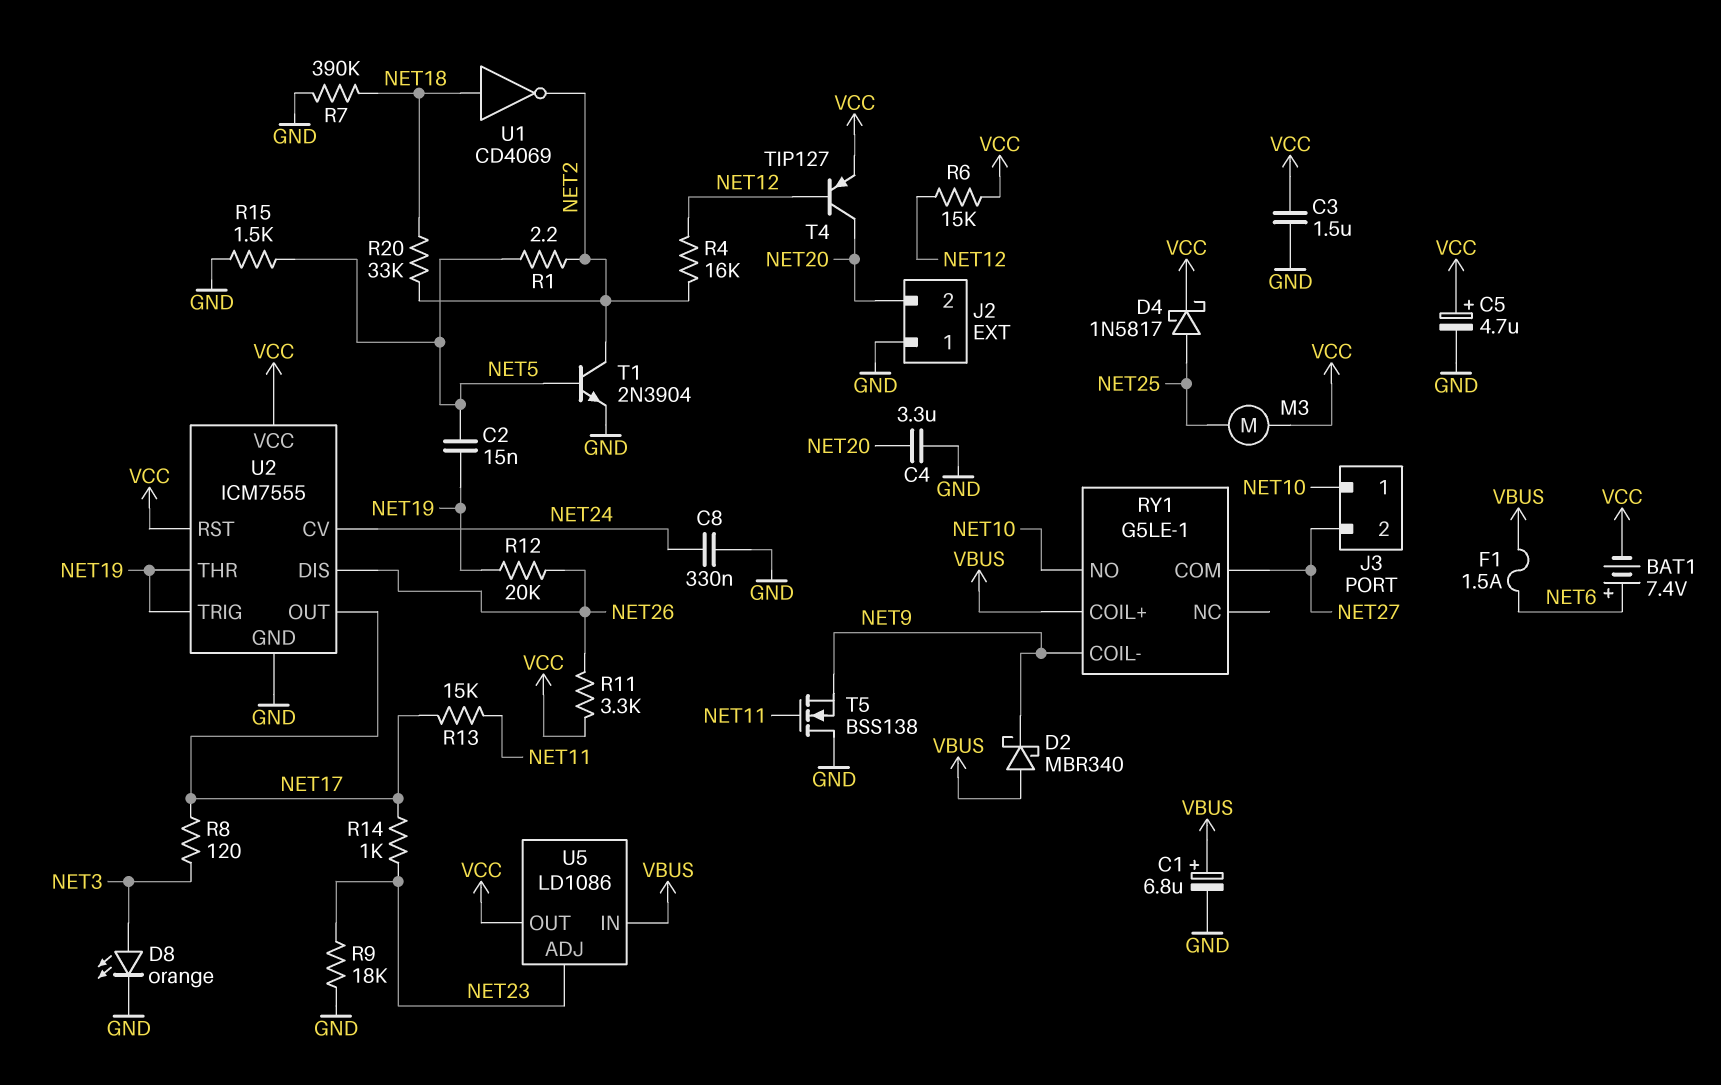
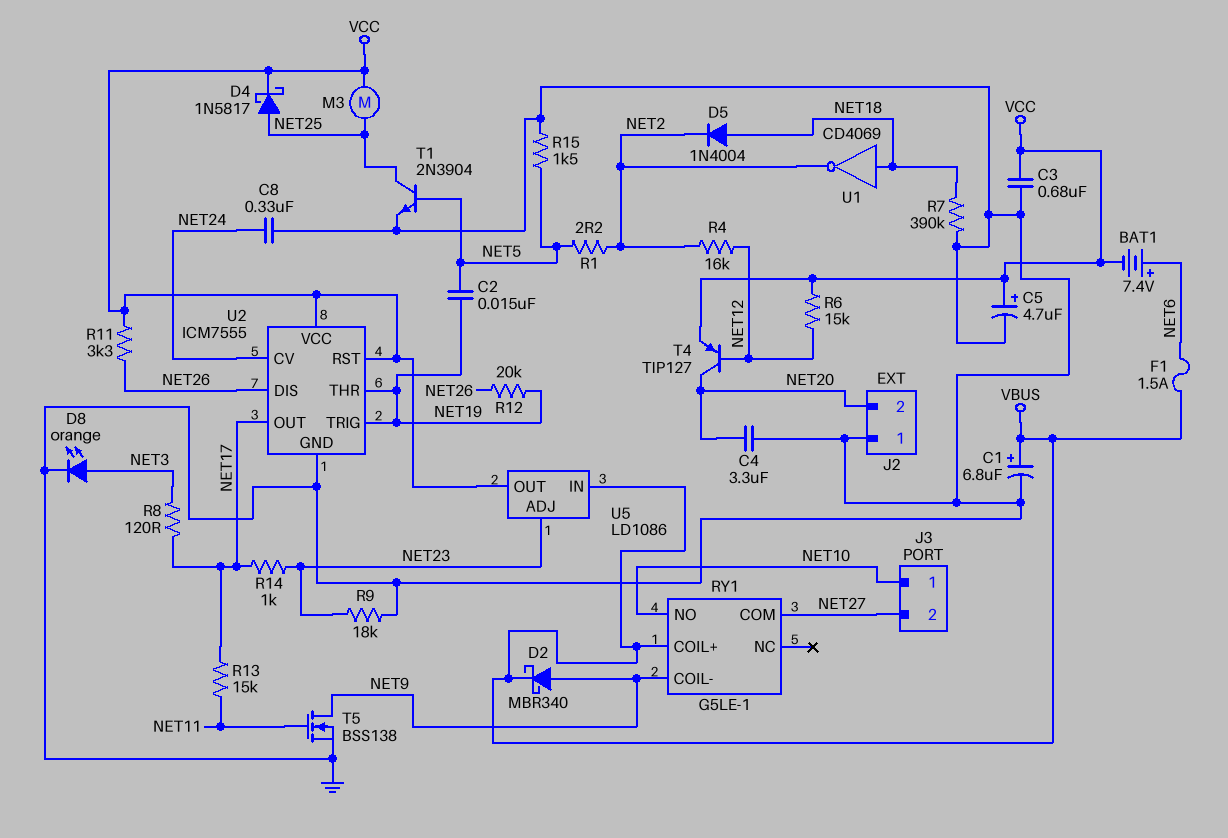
C3: 1.5uF (GND, VCC) -> 680nF (GND, VCC)
D2: schottky MBR340 (A VBUS, K NET9) -> schottky MBR340 (A NET9, K VBUS)
D5: none -> diode 1N4004 (A NET18, K NET2)
R20: 33k (NET2, NET18) -> none
T1: NPN 2N3904 (B NET5, C NET2, E GND) -> NPN 2N3904 (B NET5, C NET25, E GND)
T5: NMOS BSS138 (G NET11, D GND, S NET9) -> NMOS BSS138 (G NET11, D NET9, S GND)

